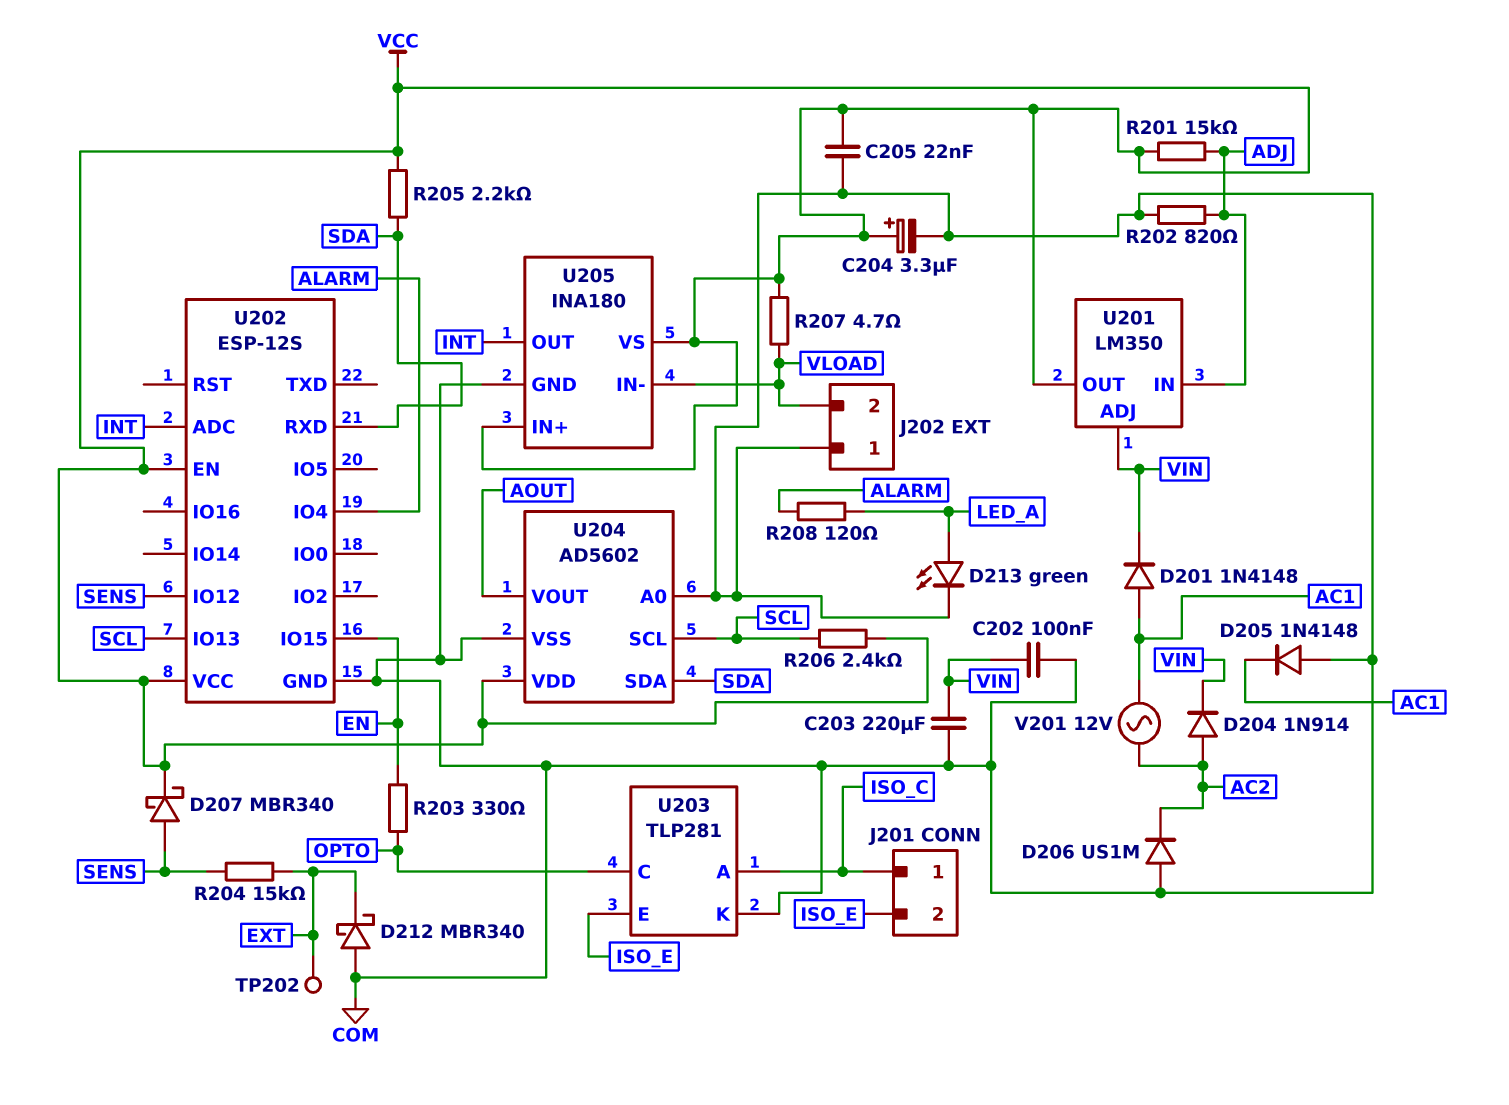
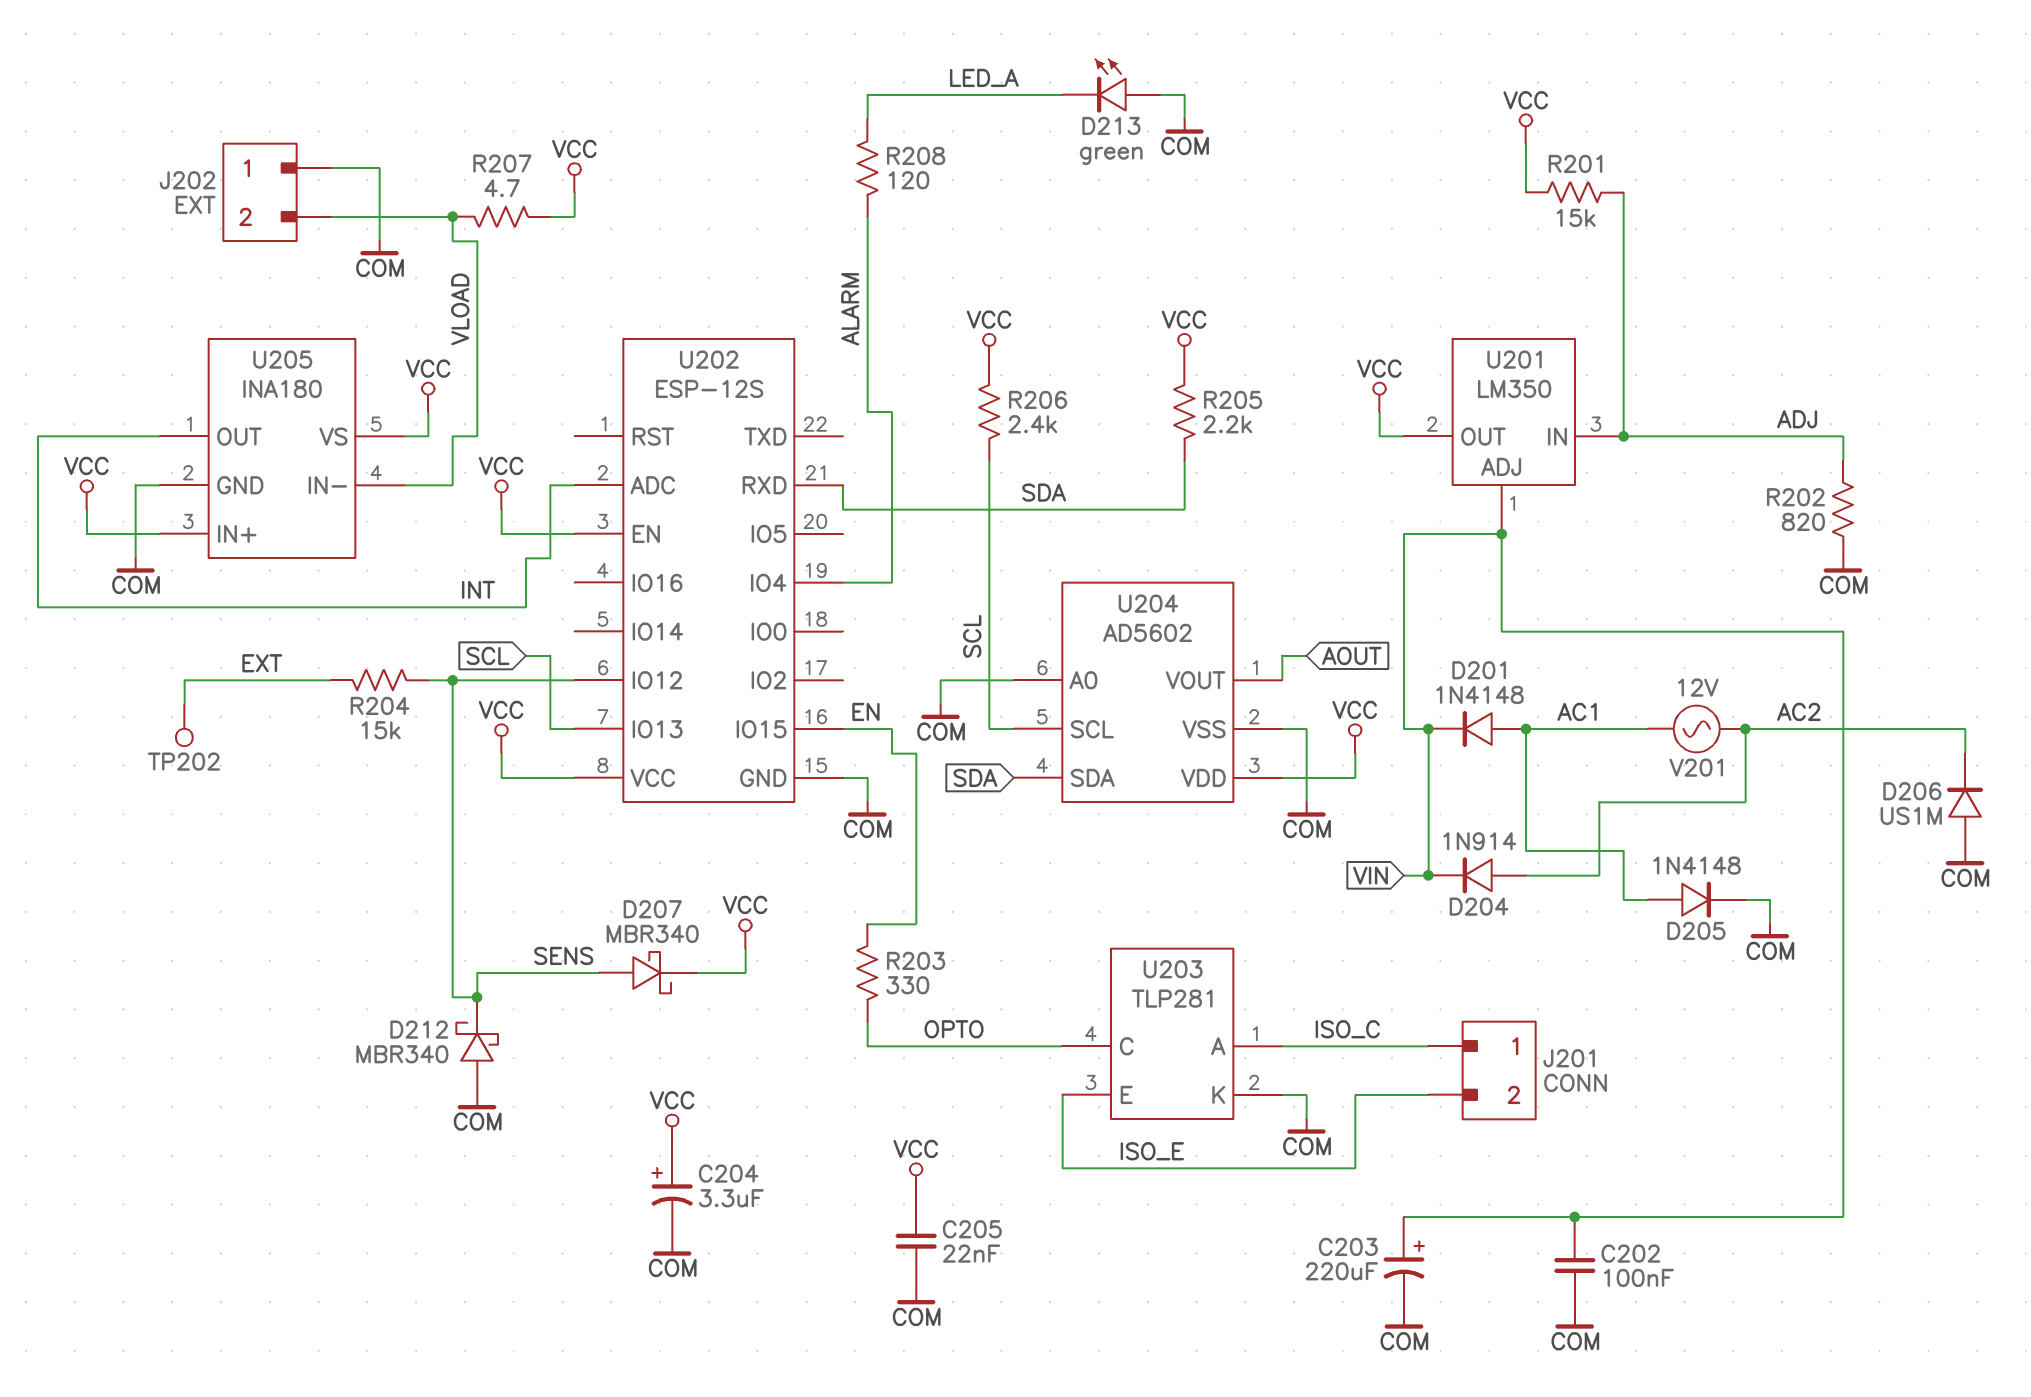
C203: 220uF (COM, VIN) -> 220uF (plus VIN, minus COM)
D205: diode 1N4148 (A COM, K AC1) -> diode 1N4148 (A AC1, K COM)
D212: schottky MBR340 (A COM, K EXT) -> schottky MBR340 (A COM, K SENS)
D213: LED green (A LED_A, K COM) -> LED green (A COM, K LED_A)

